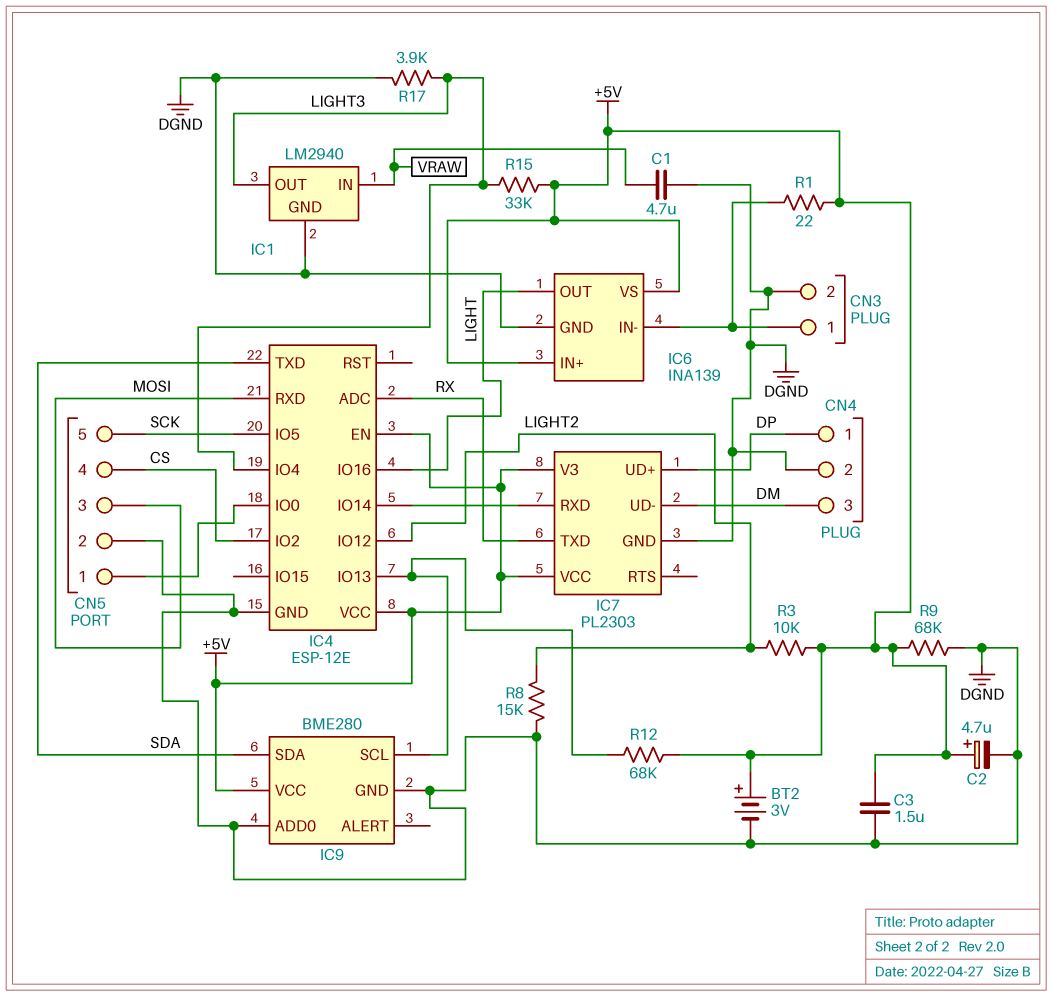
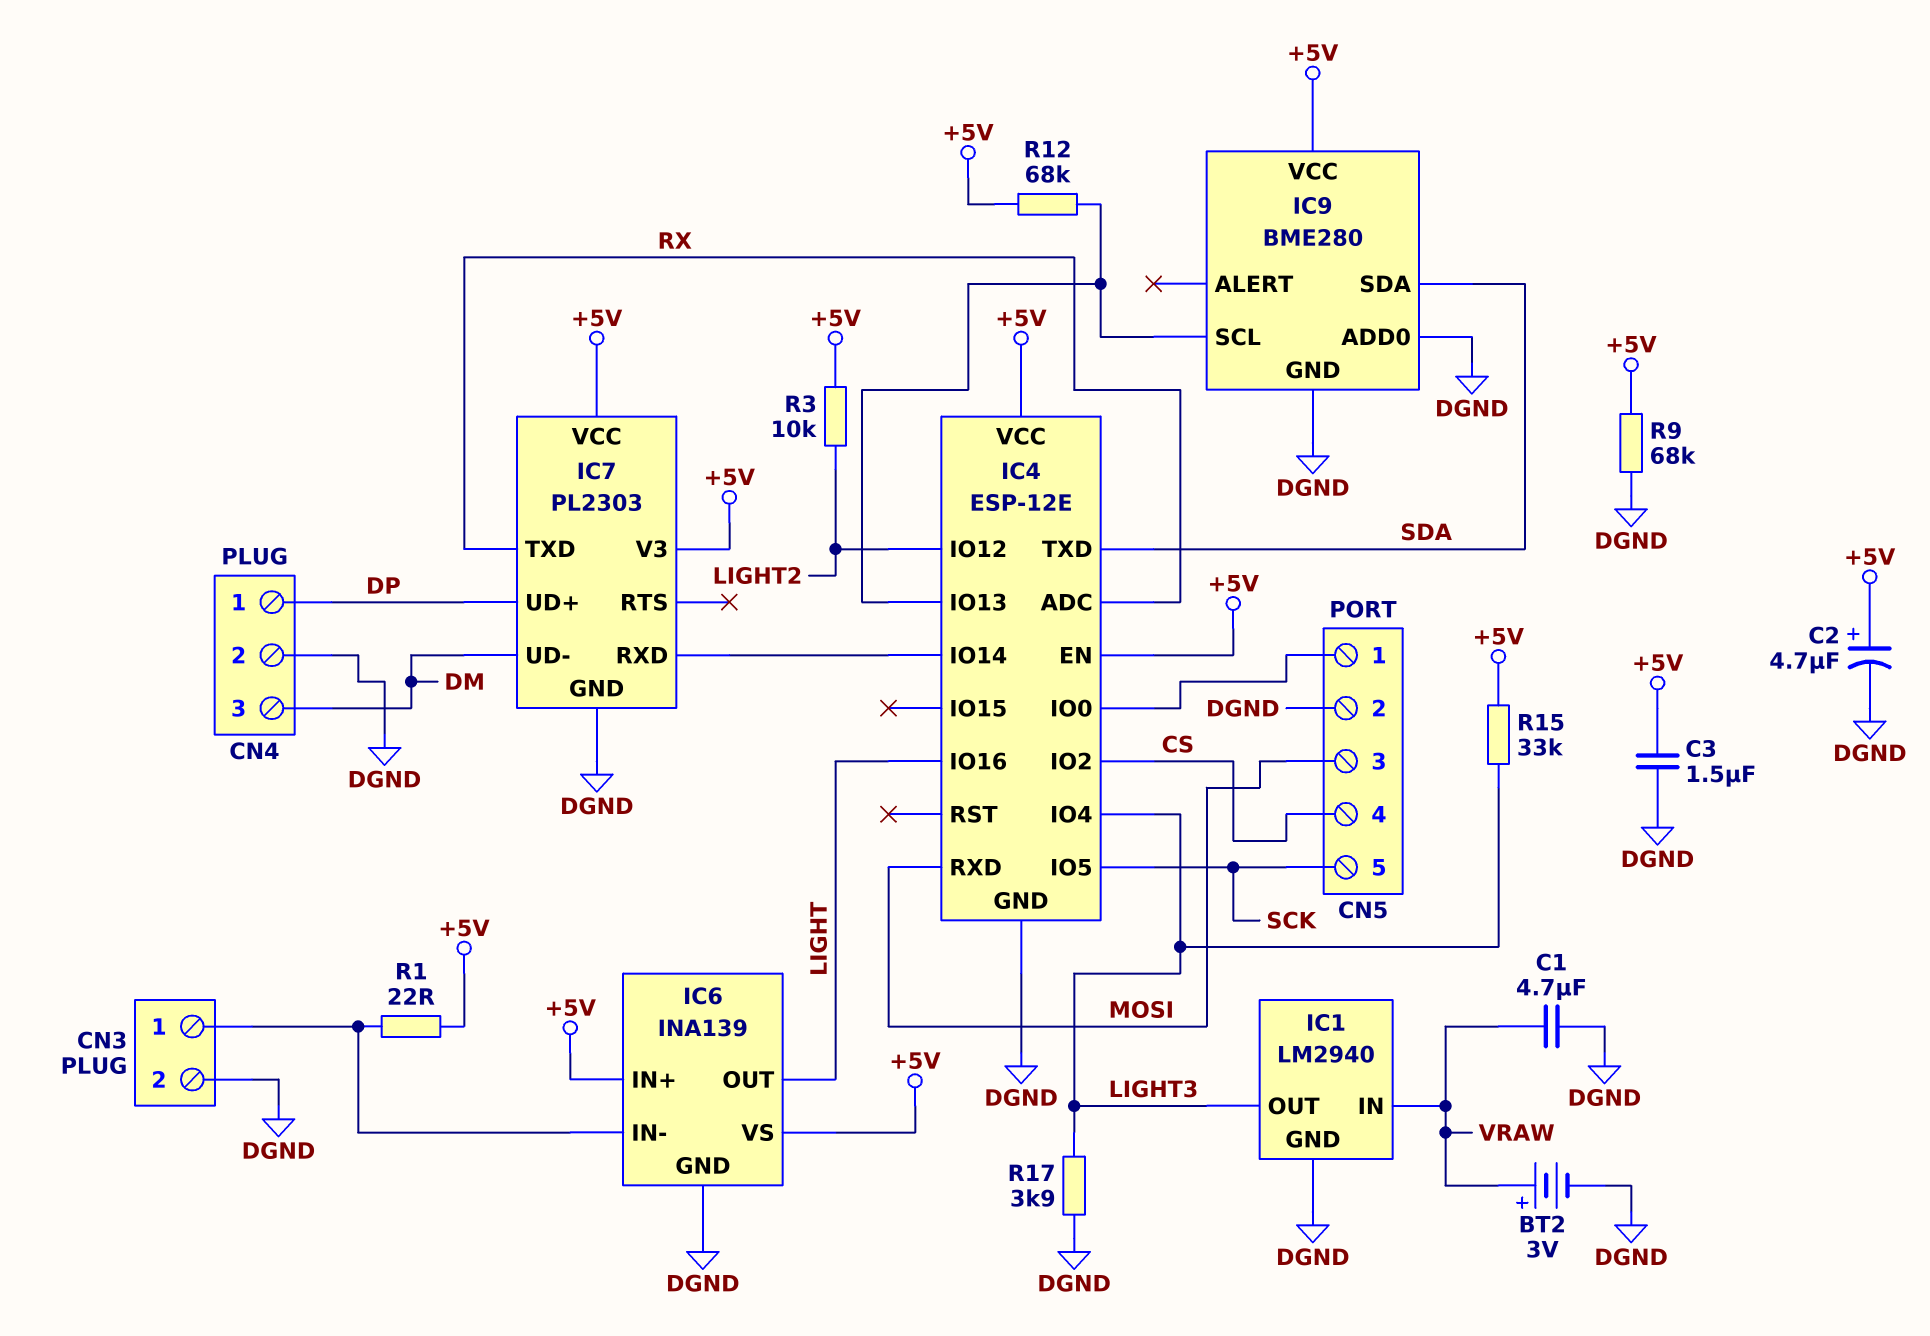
BT2: 3V (plus +5V, minus DGND) -> 3V (plus VRAW, minus DGND)
R8: 15k (DGND, LIGHT2) -> none

